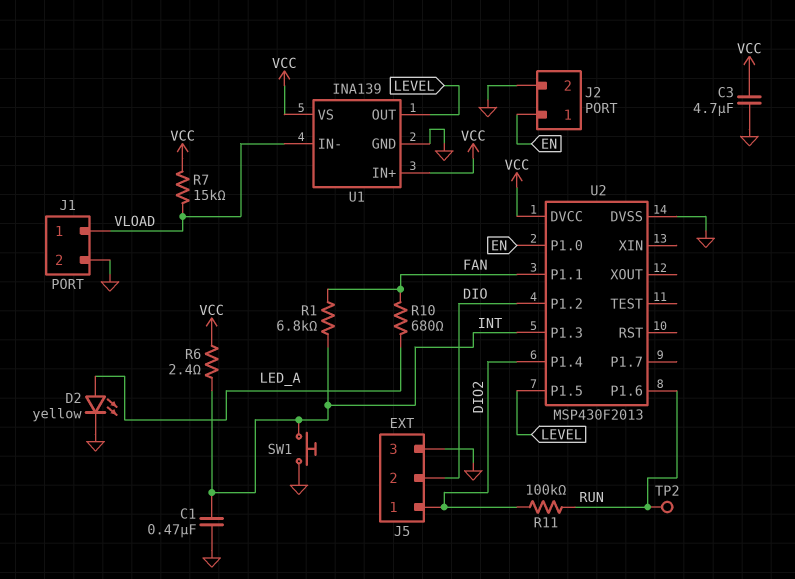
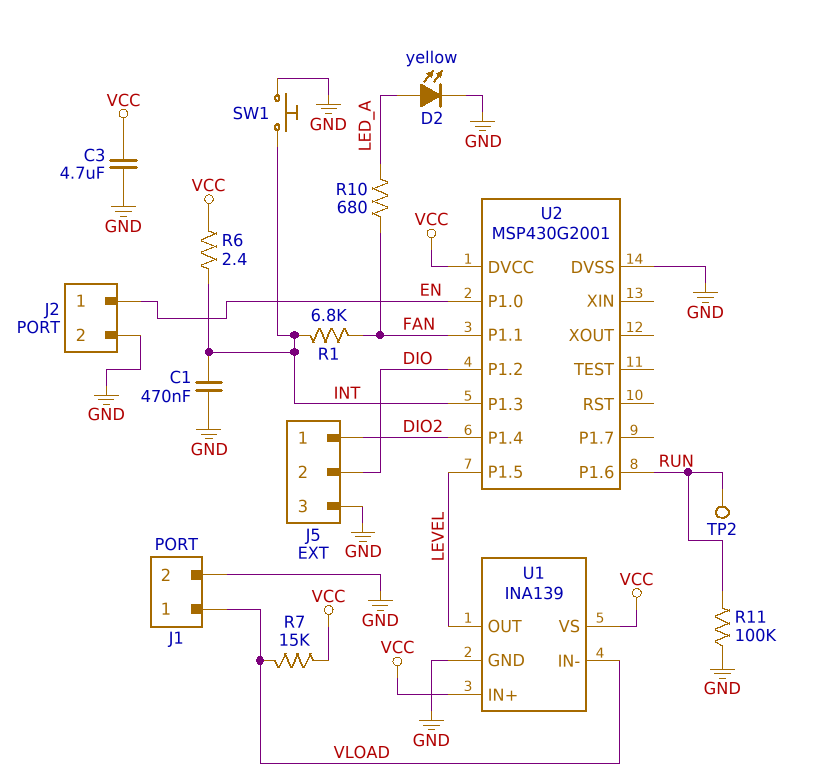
R11: 100k (DIO2, RUN) -> 100k (GND, RUN)
U2: MSP430F2013 -> MSP430G2001

